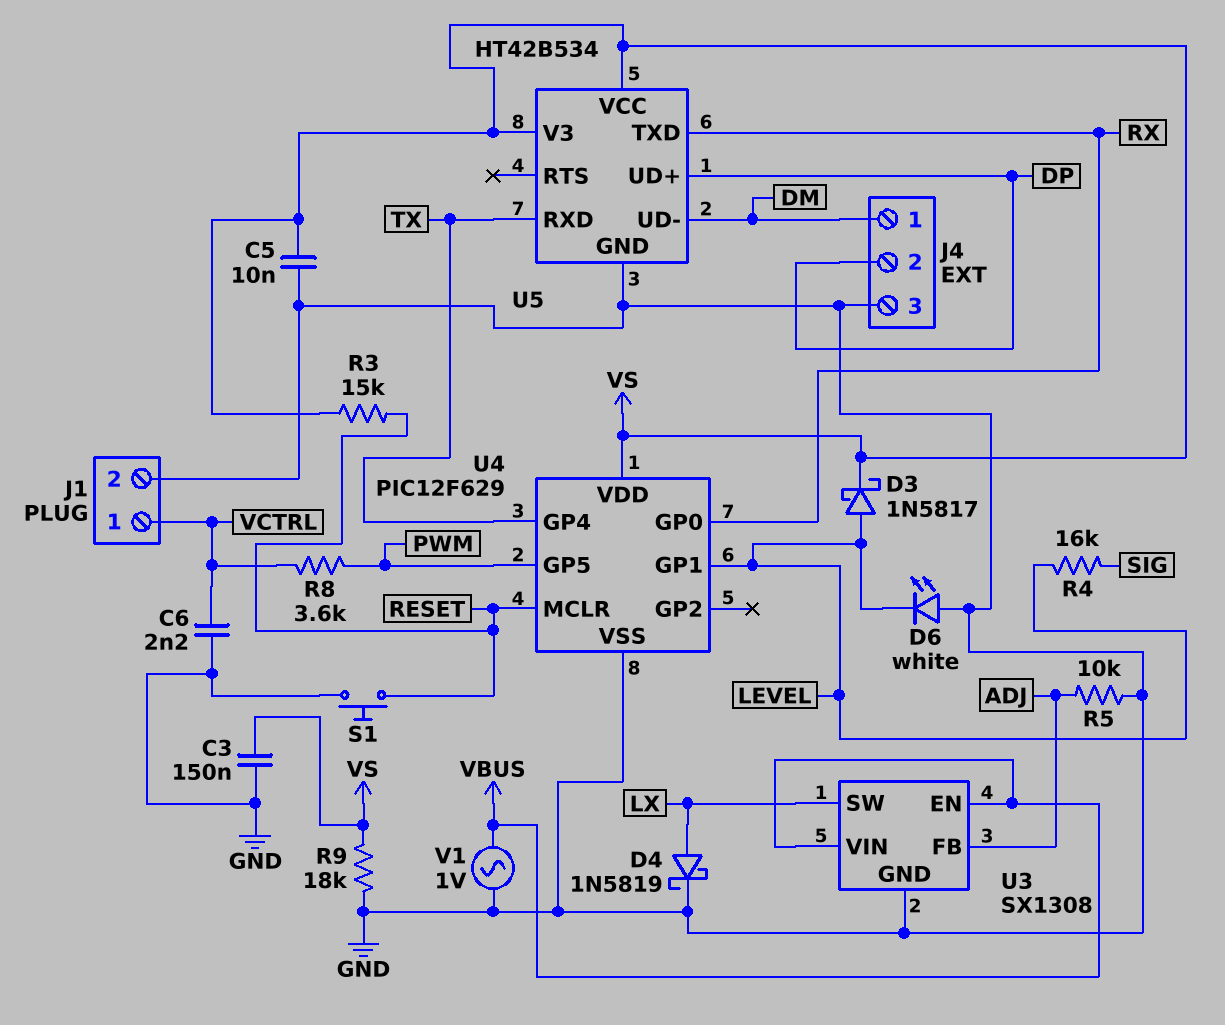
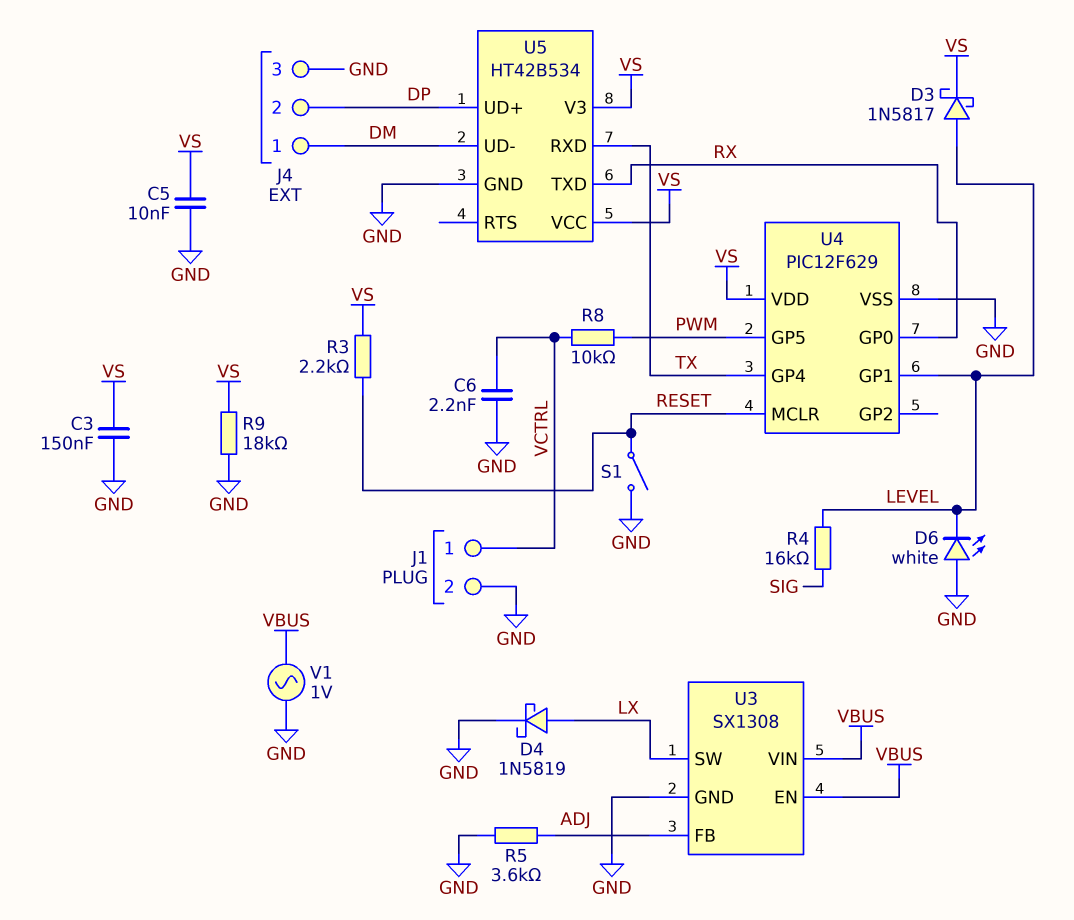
R3: 15k (RESET, VS) -> 2.2k (RESET, VS)
R5: 10k (ADJ, GND) -> 3.6k (ADJ, GND)
R8: 3.6k (PWM, VCTRL) -> 10k (PWM, VCTRL)
S1: button (GND, RESET) -> switch (GND, RESET)

